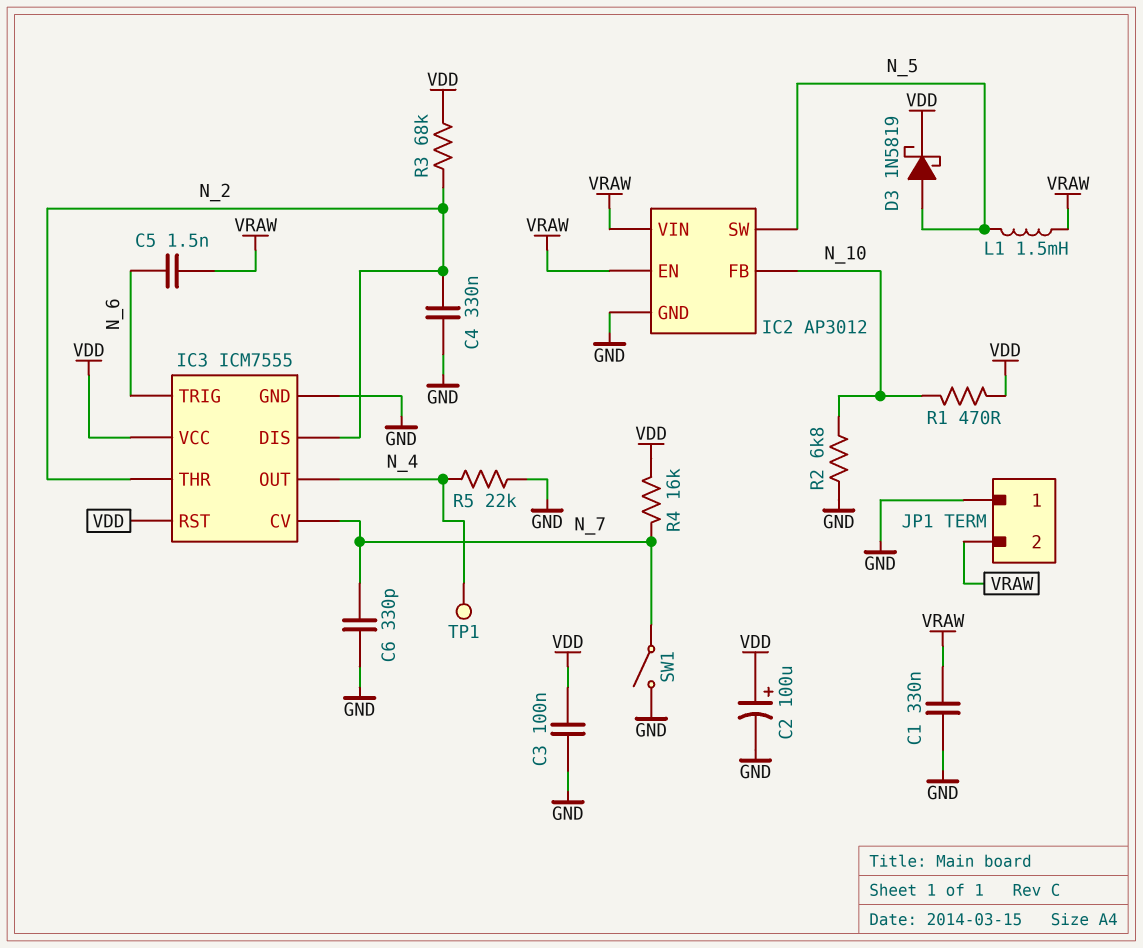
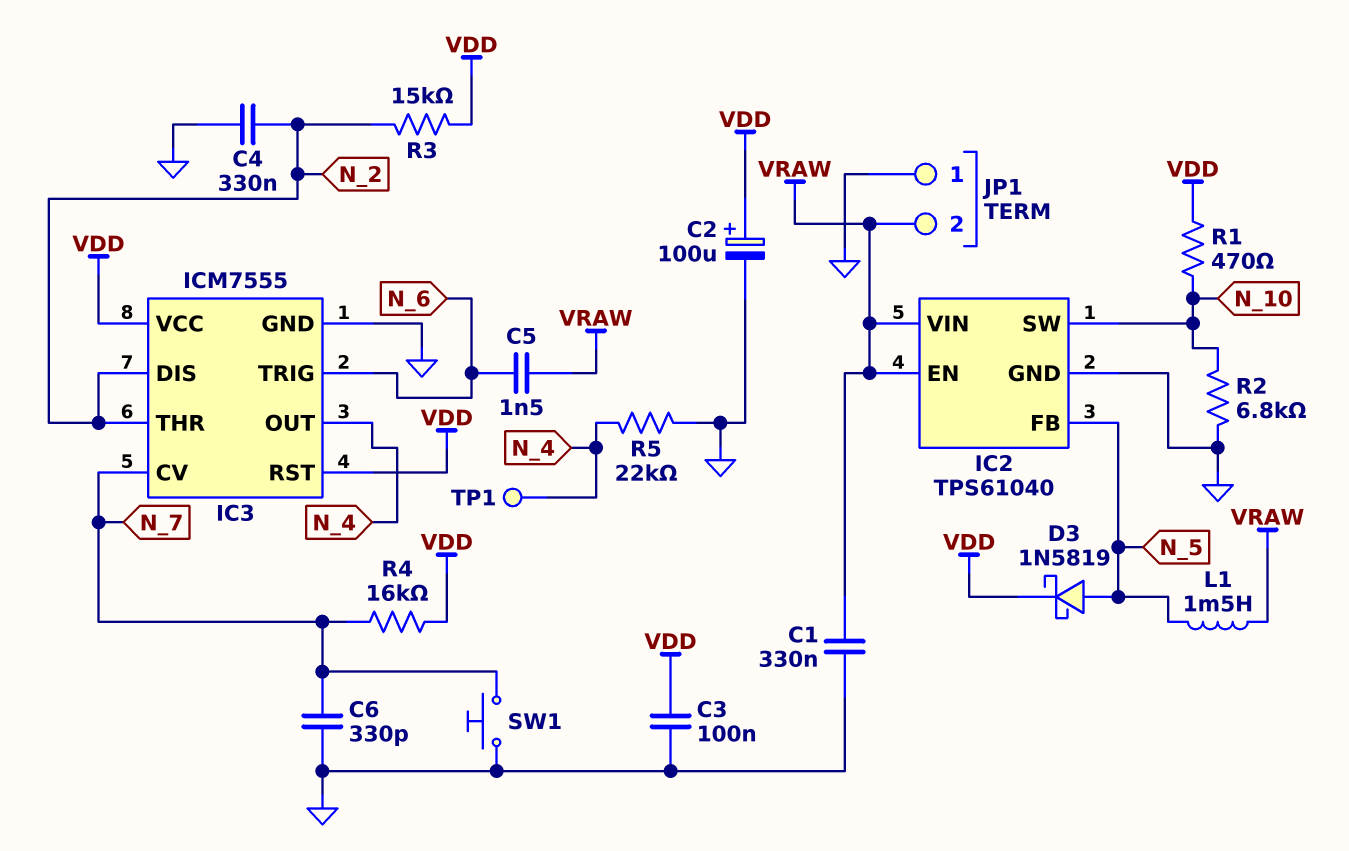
IC2: AP3012 -> TPS61040
IC2 pin FB: N_10 -> N_5
IC2 pin SW: N_5 -> N_10
R3: 68k (N_2, VDD) -> 15k (N_2, VDD)
SW1: switch (GND, N_7) -> button (GND, N_7)

